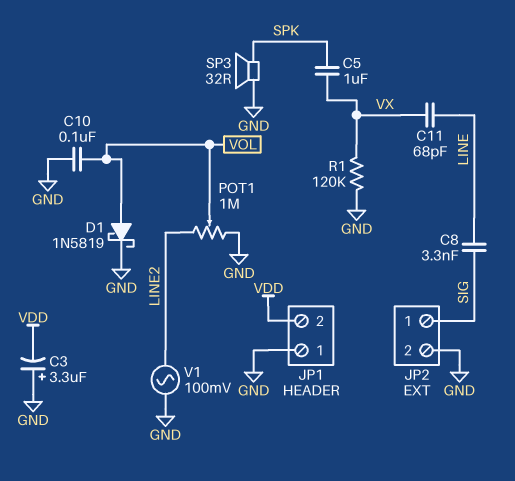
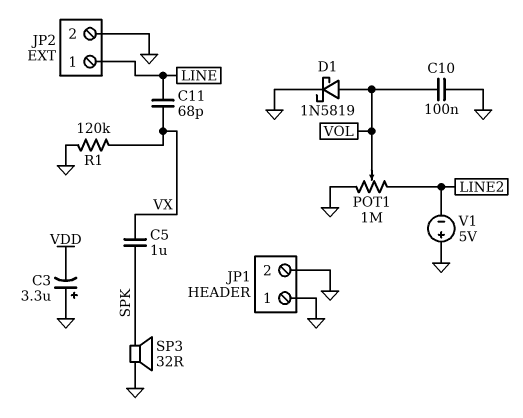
C8: 3.3nF (LINE, SIG) -> none
JP1 pin 2: VDD -> GND
JP2 pin 1: SIG -> LINE
V1: AC 100mV (GND, LINE2) -> 5V (plus GND, minus LINE2)

